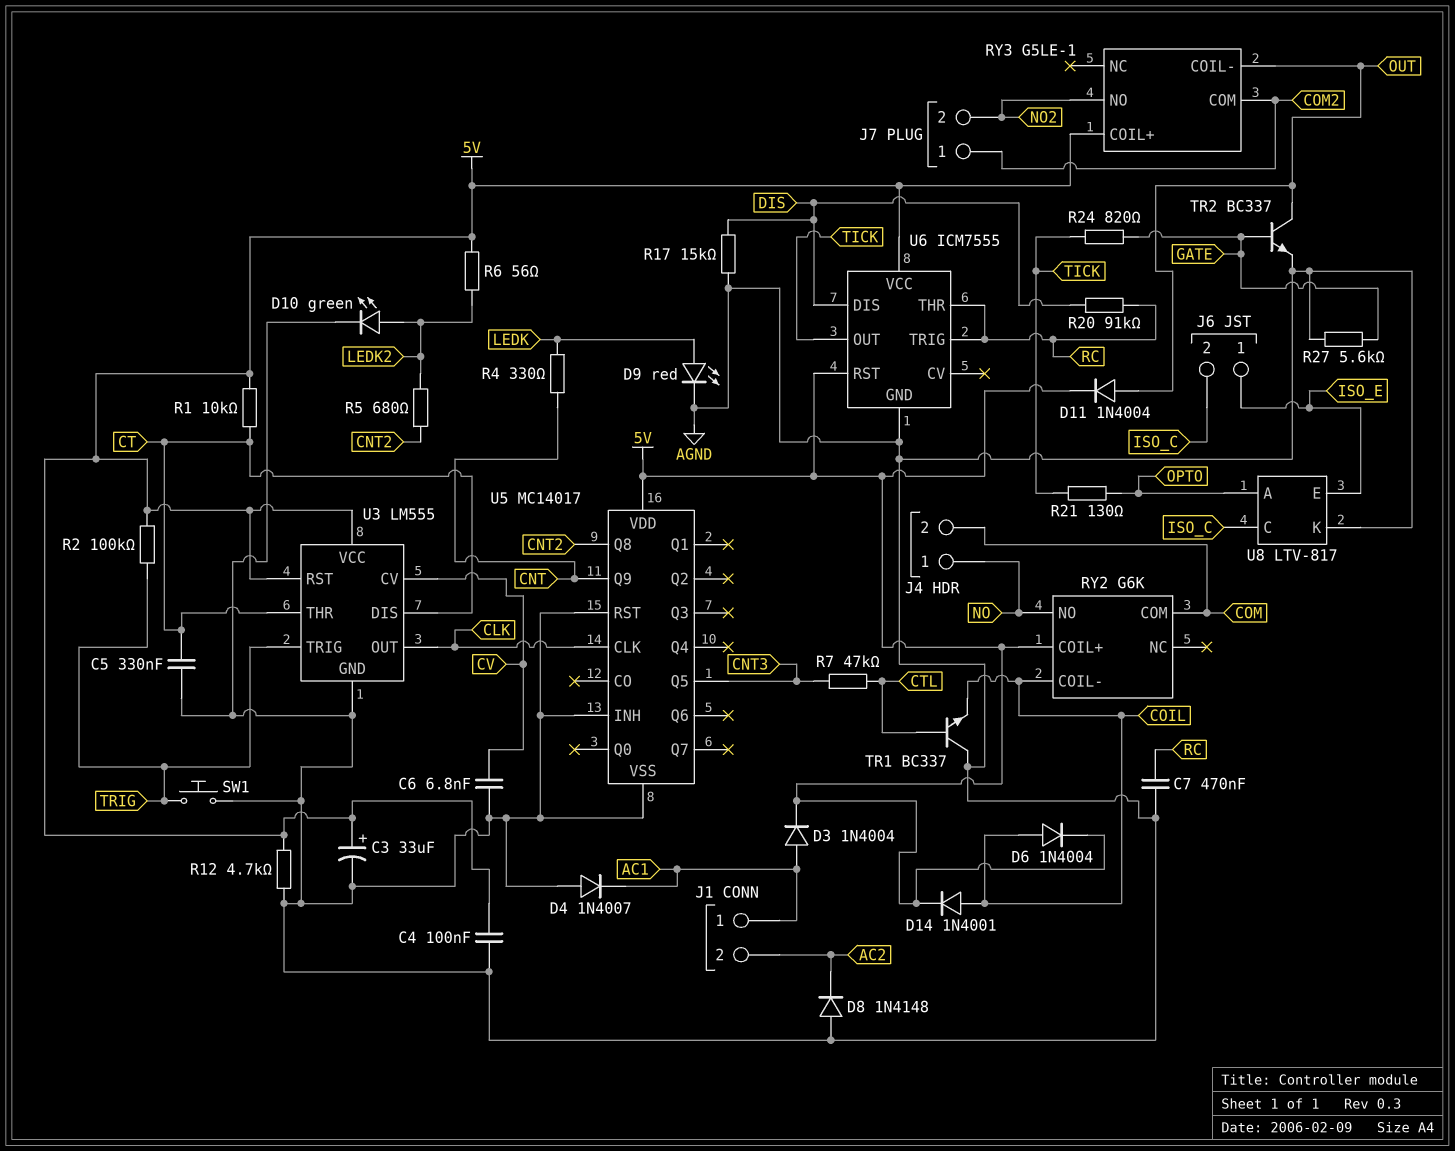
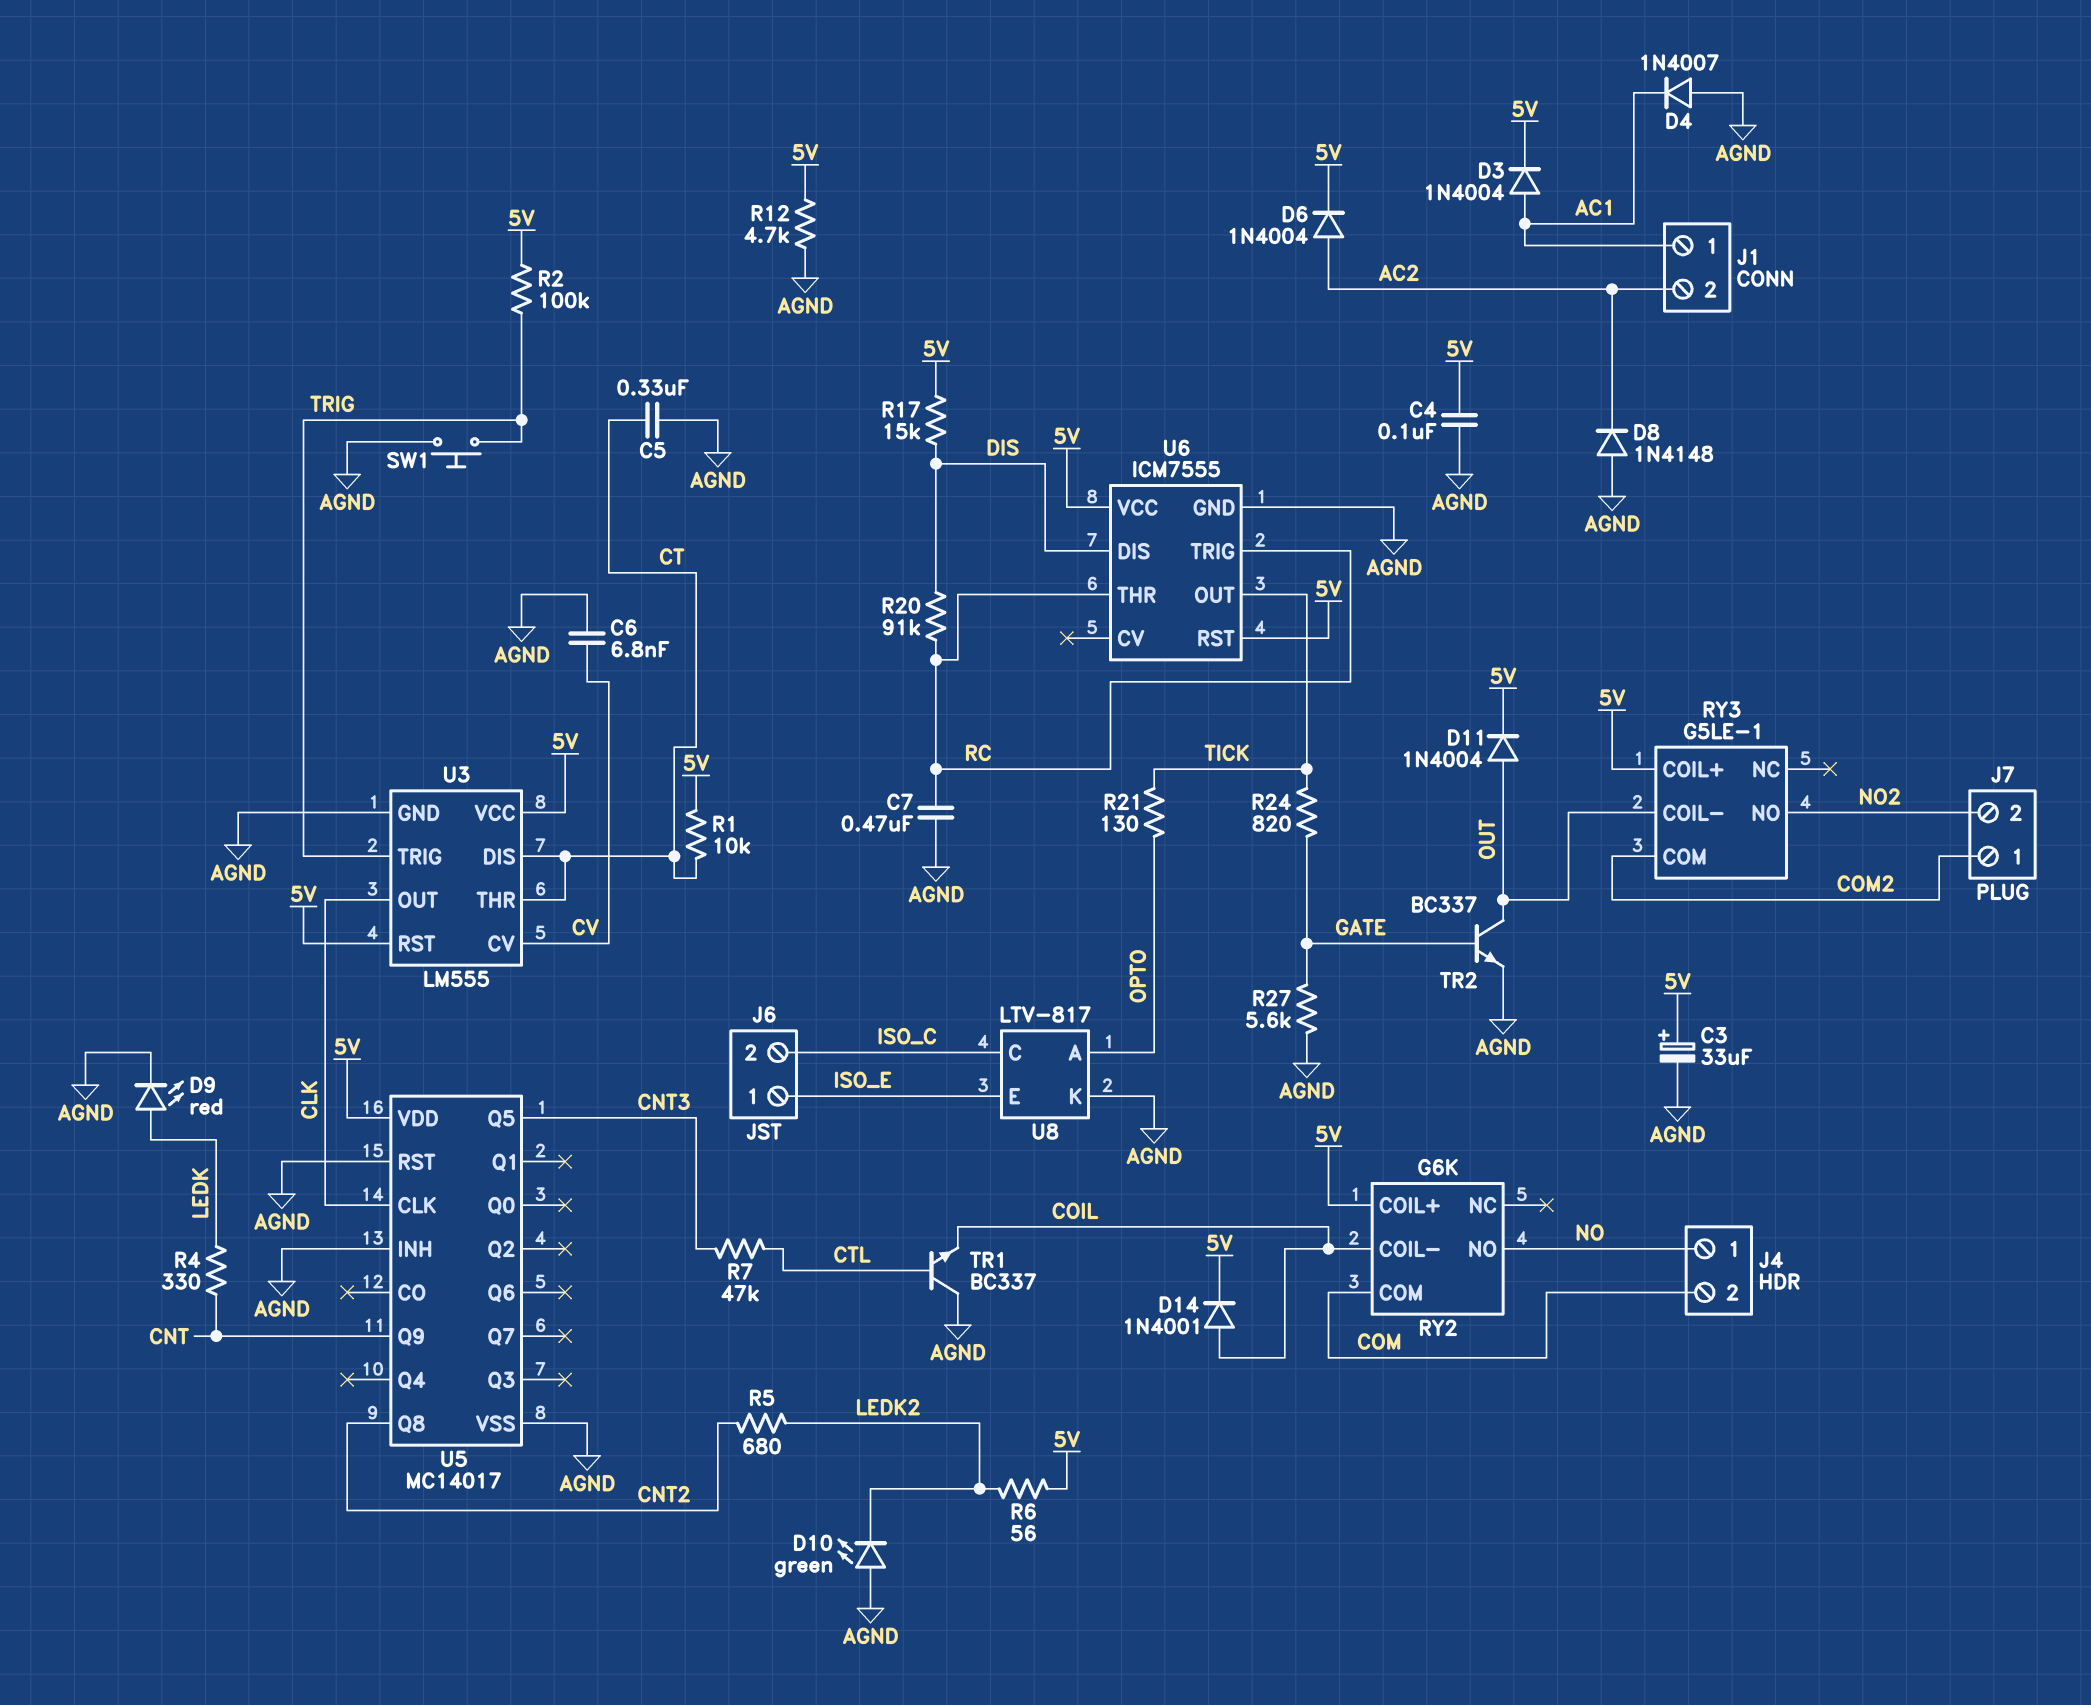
D6: diode 1N4004 (A COIL, K 5V) -> diode 1N4004 (A AC2, K 5V)
D10: LED green (A LEDK2, K AGND) -> LED green (A AGND, K LEDK2)
R17: 15k (AGND, DIS) -> 15k (5V, DIS)

